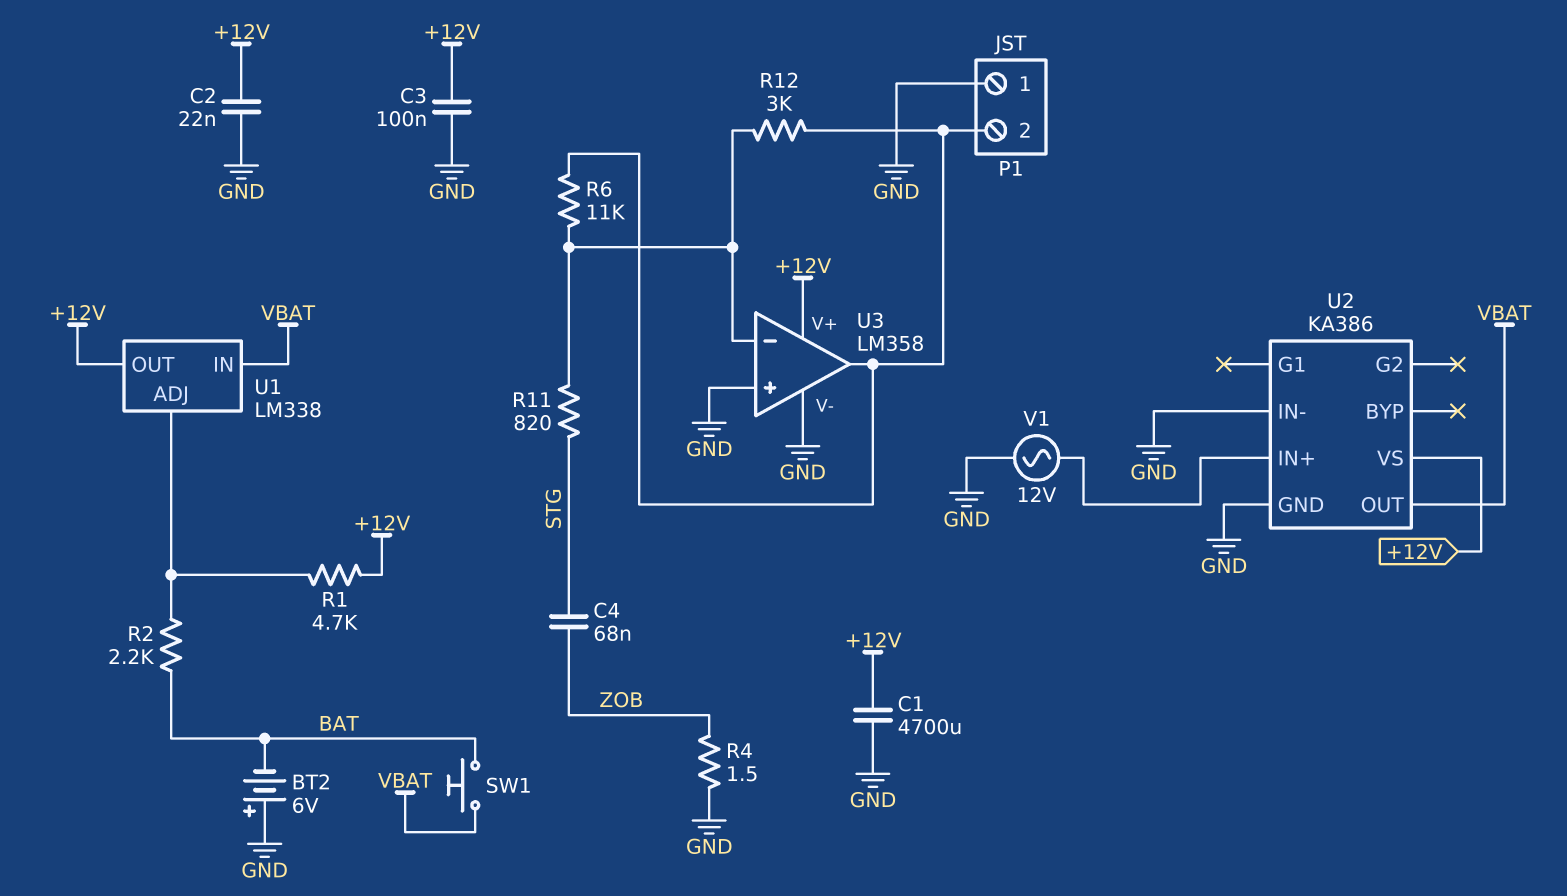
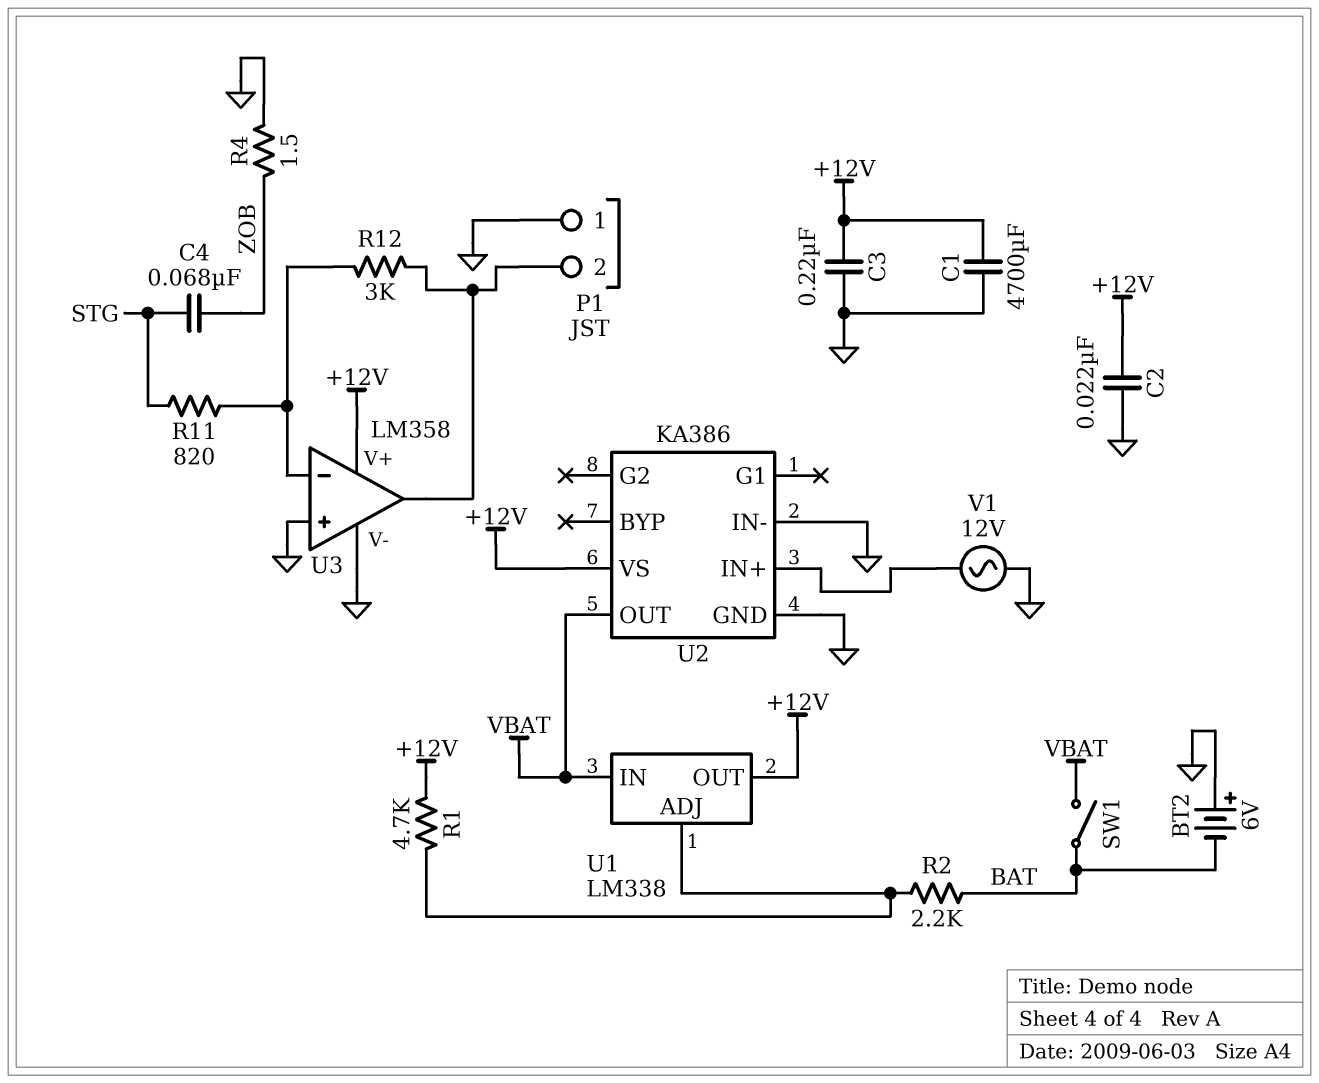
C3: 100nF (+12V, GND) -> 220nF (+12V, GND)
R6: 11k (P1/2, U3/in-) -> none
SW1: button (BAT, VBAT) -> switch (BAT, VBAT)

